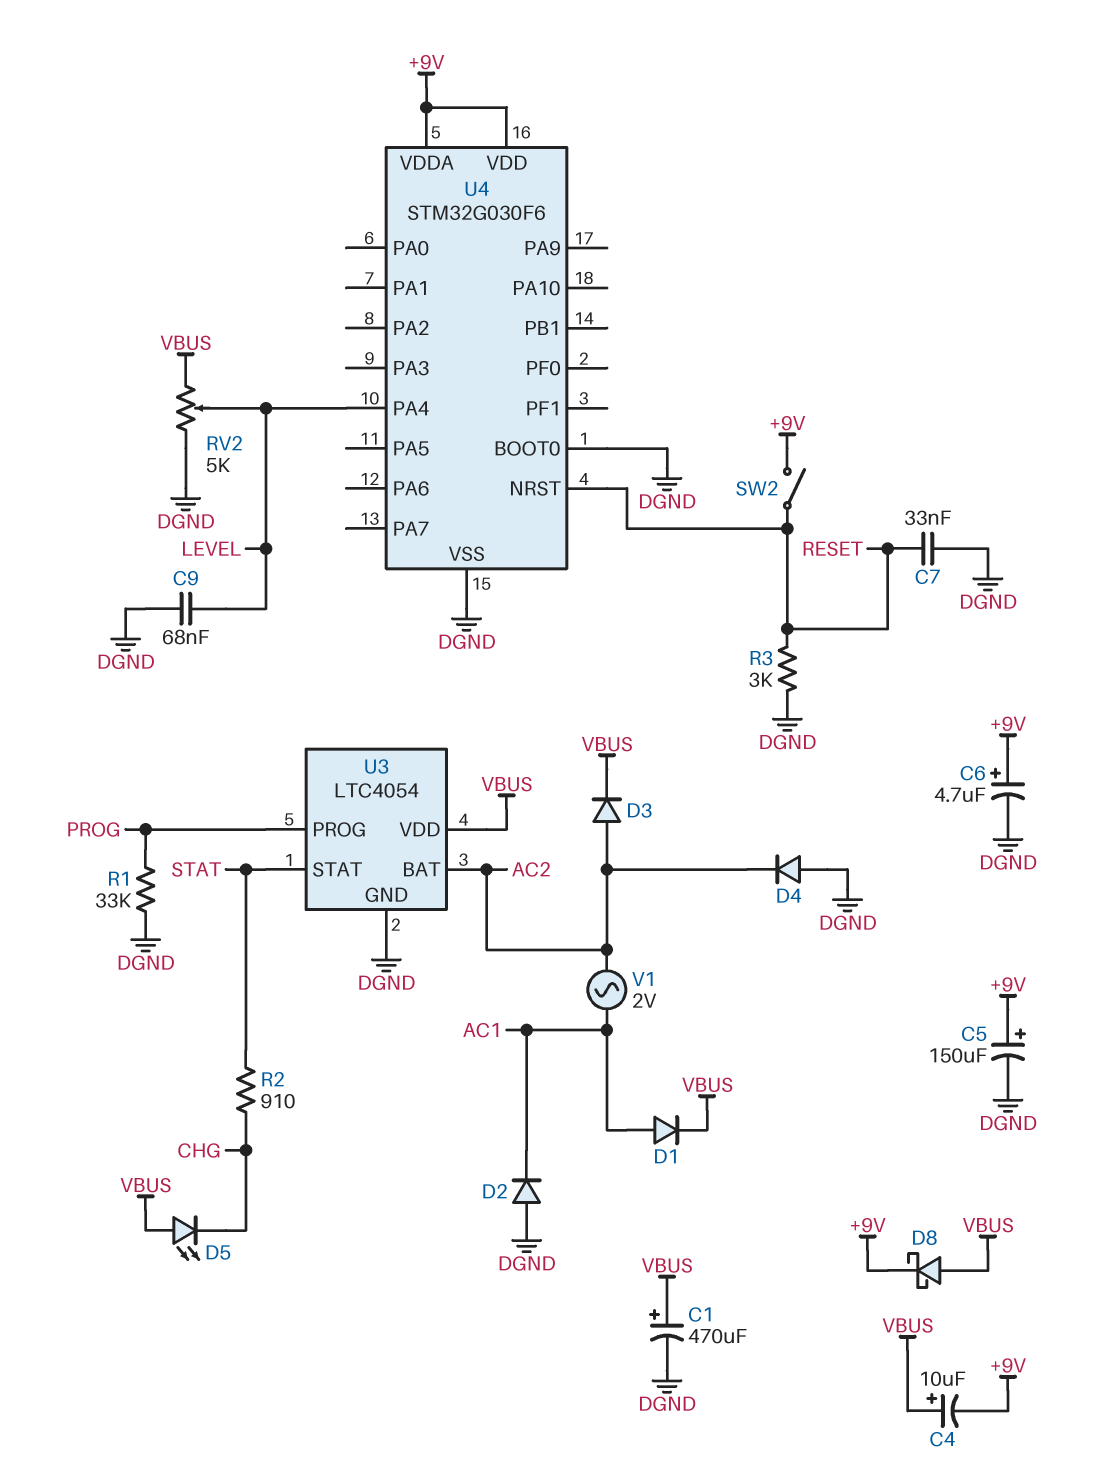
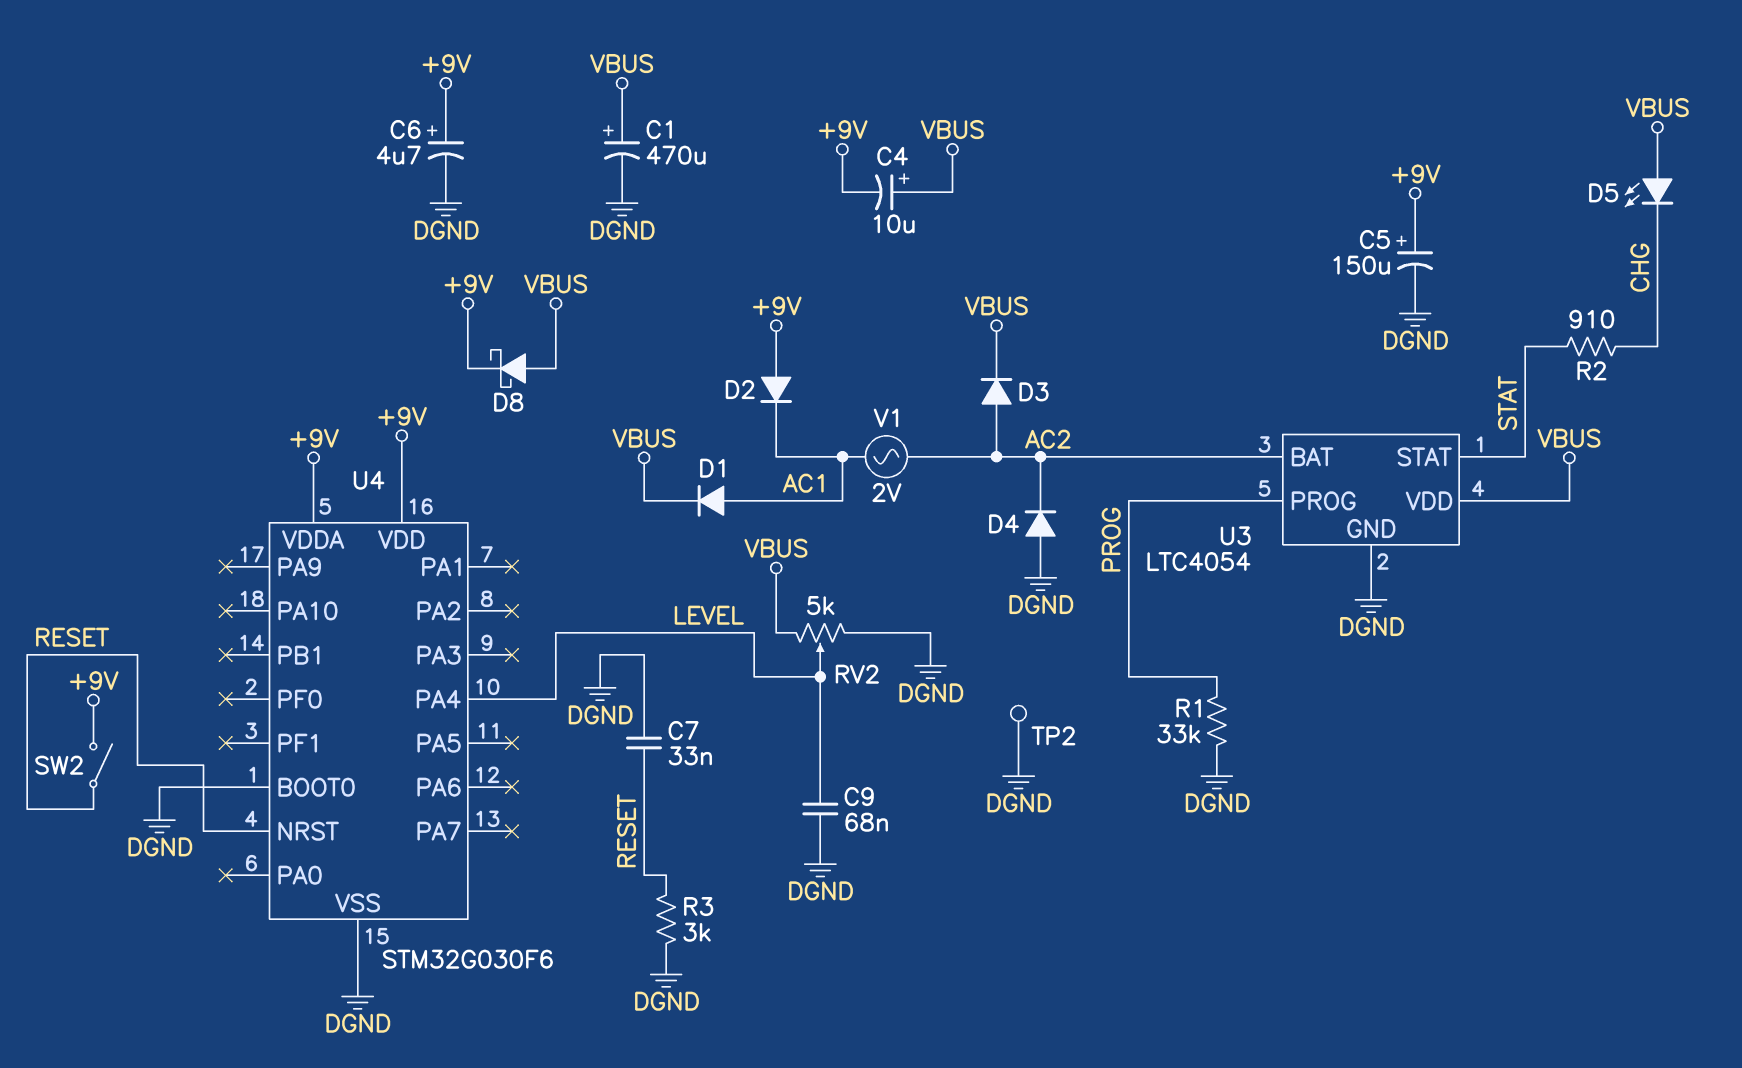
D2: diode (A DGND, K AC1) -> diode (A +9V, K AC1)
TP2: none -> test point (DGND)

